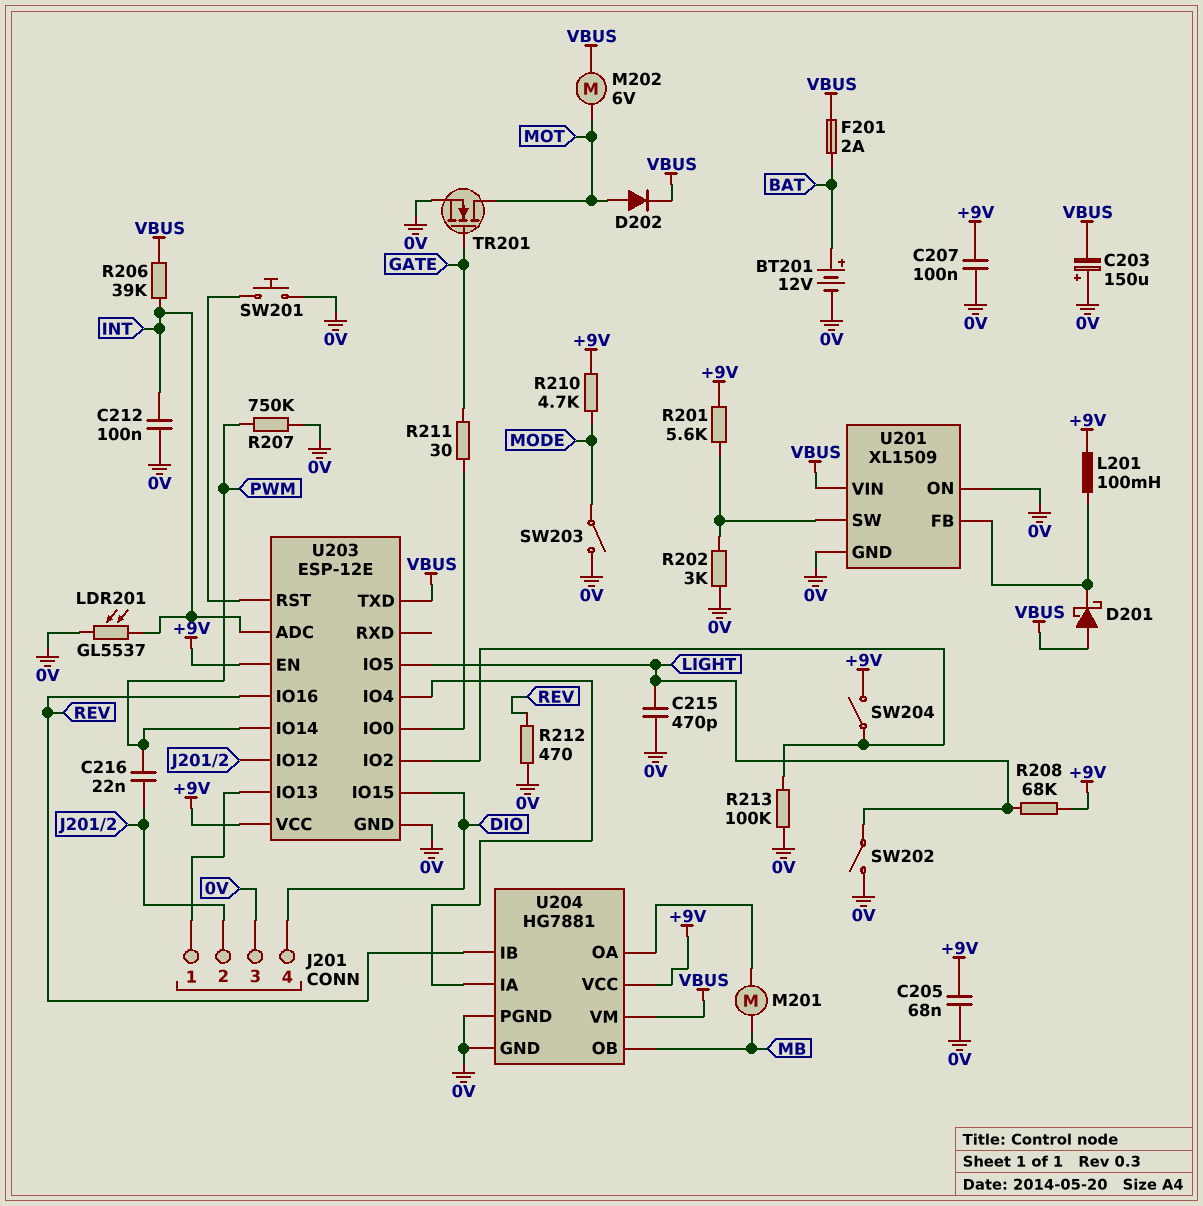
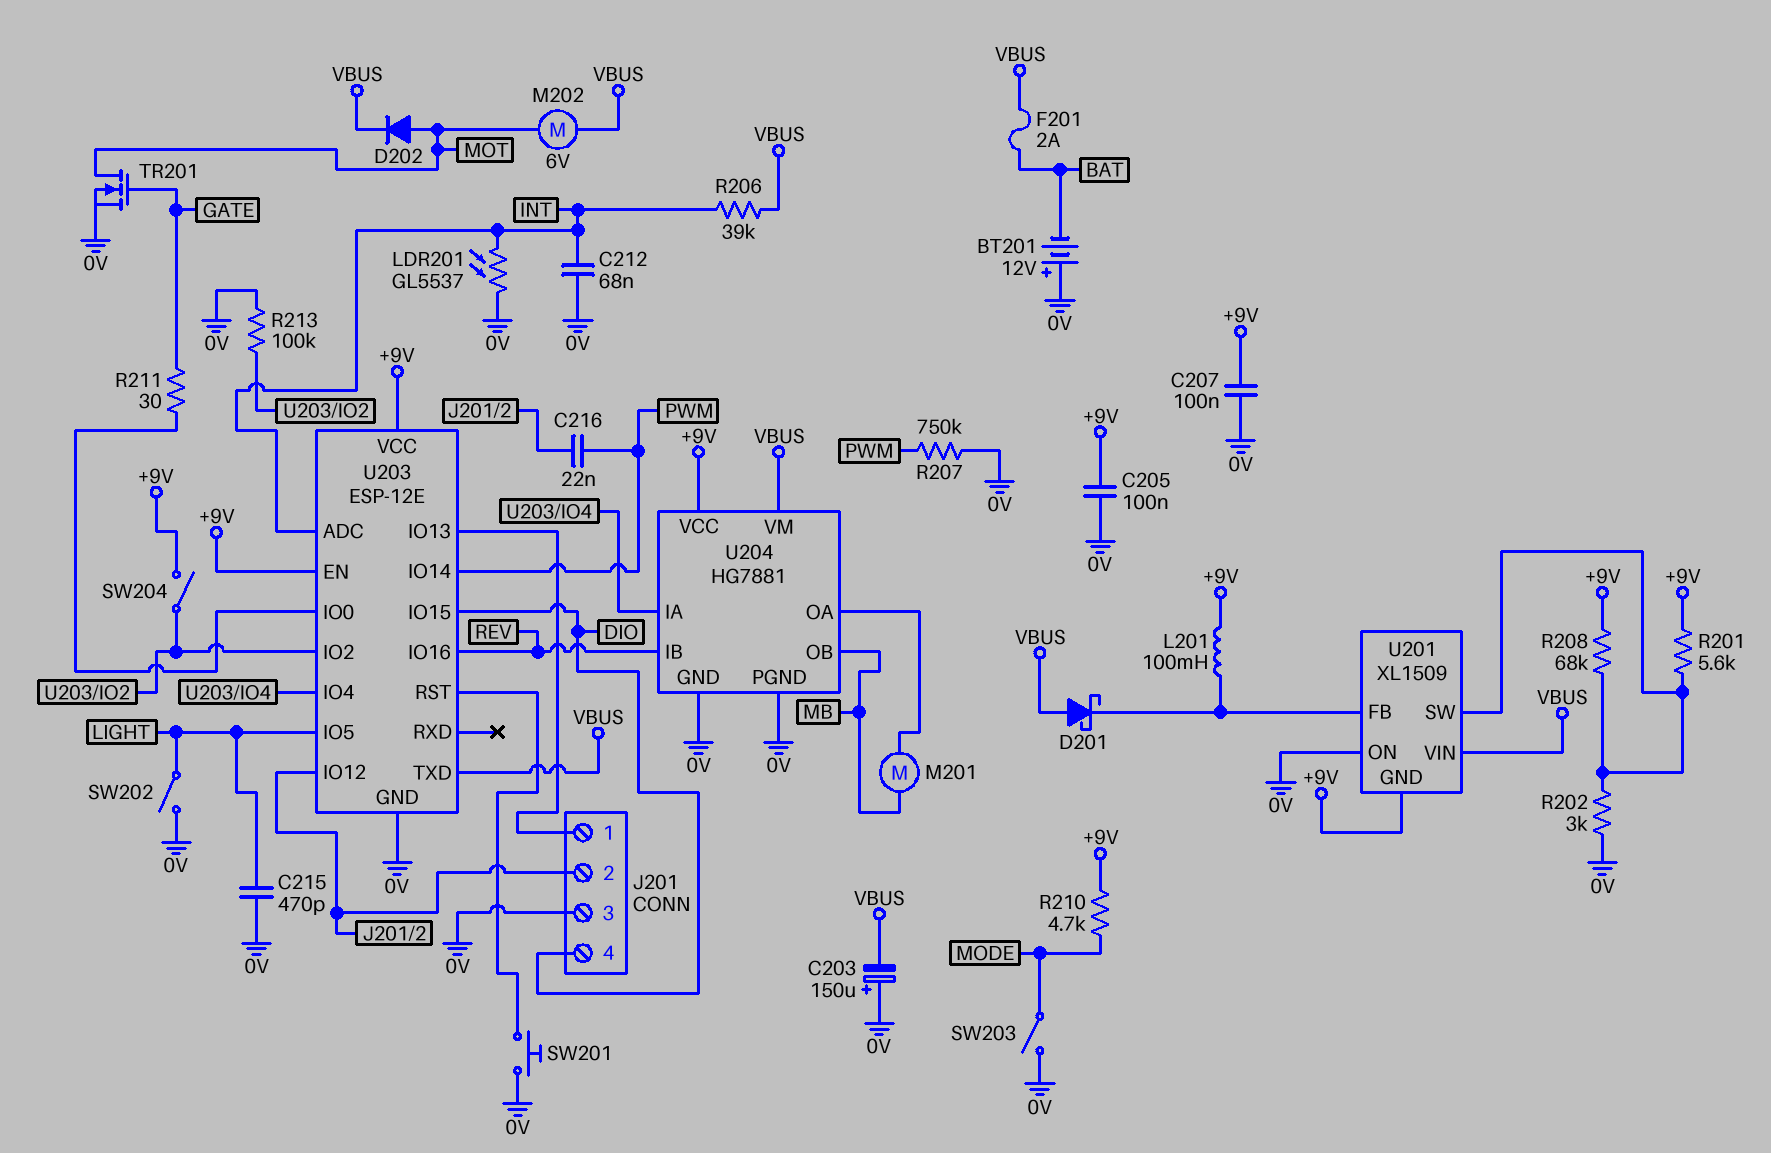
BT201: 12V (plus BAT, minus 0V) -> 12V (plus 0V, minus BAT)
C205: 68nF (+9V, 0V) -> 100nF (+9V, 0V)
C212: 100nF (0V, INT) -> 68nF (0V, INT)
R208: 68k (+9V, LIGHT) -> 68k (+9V, U201/SW)
R212: 470 (0V, REV) -> none
U201 pin GND: 0V -> +9V

